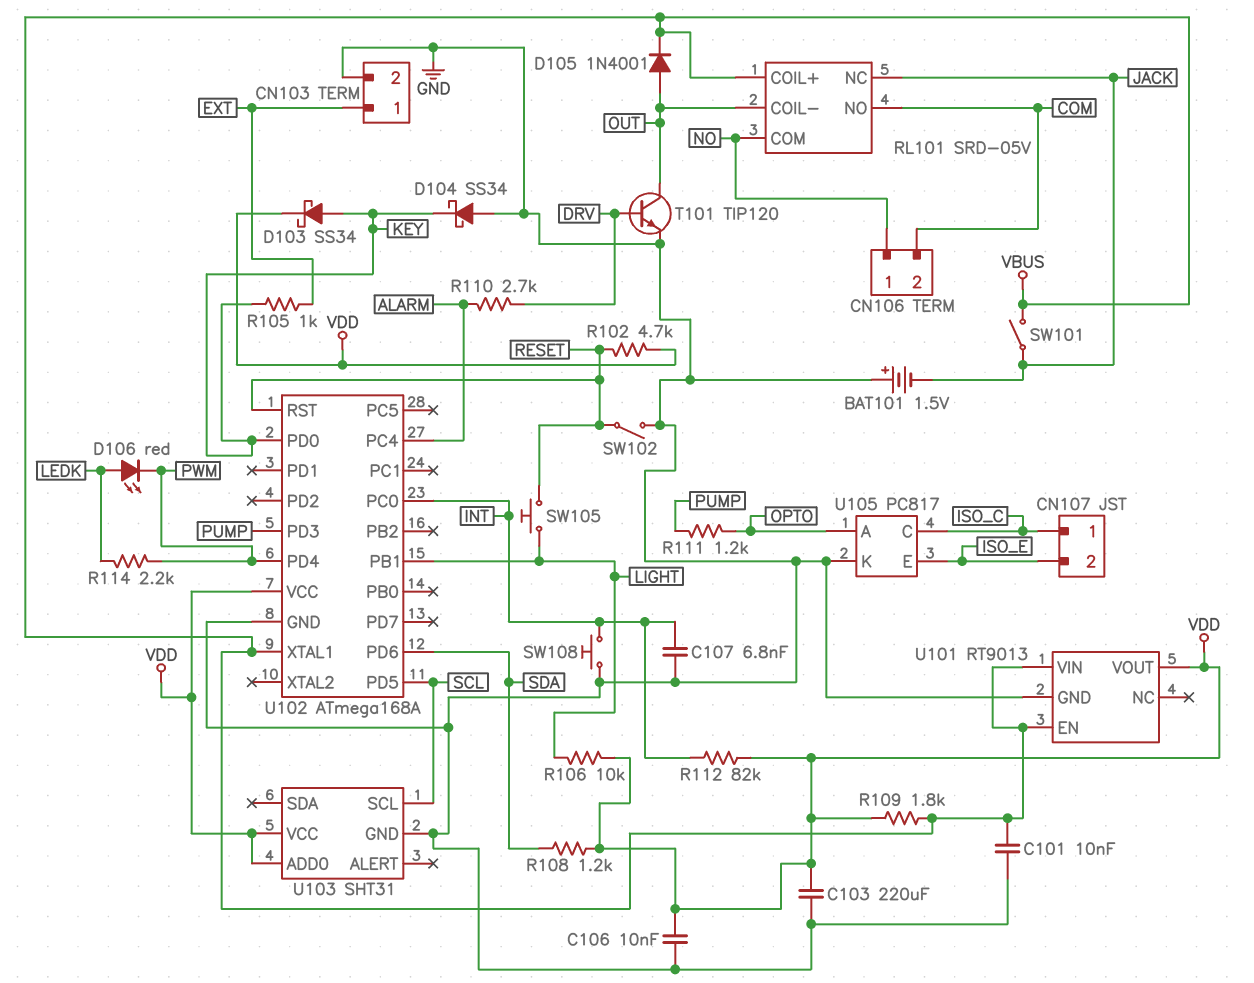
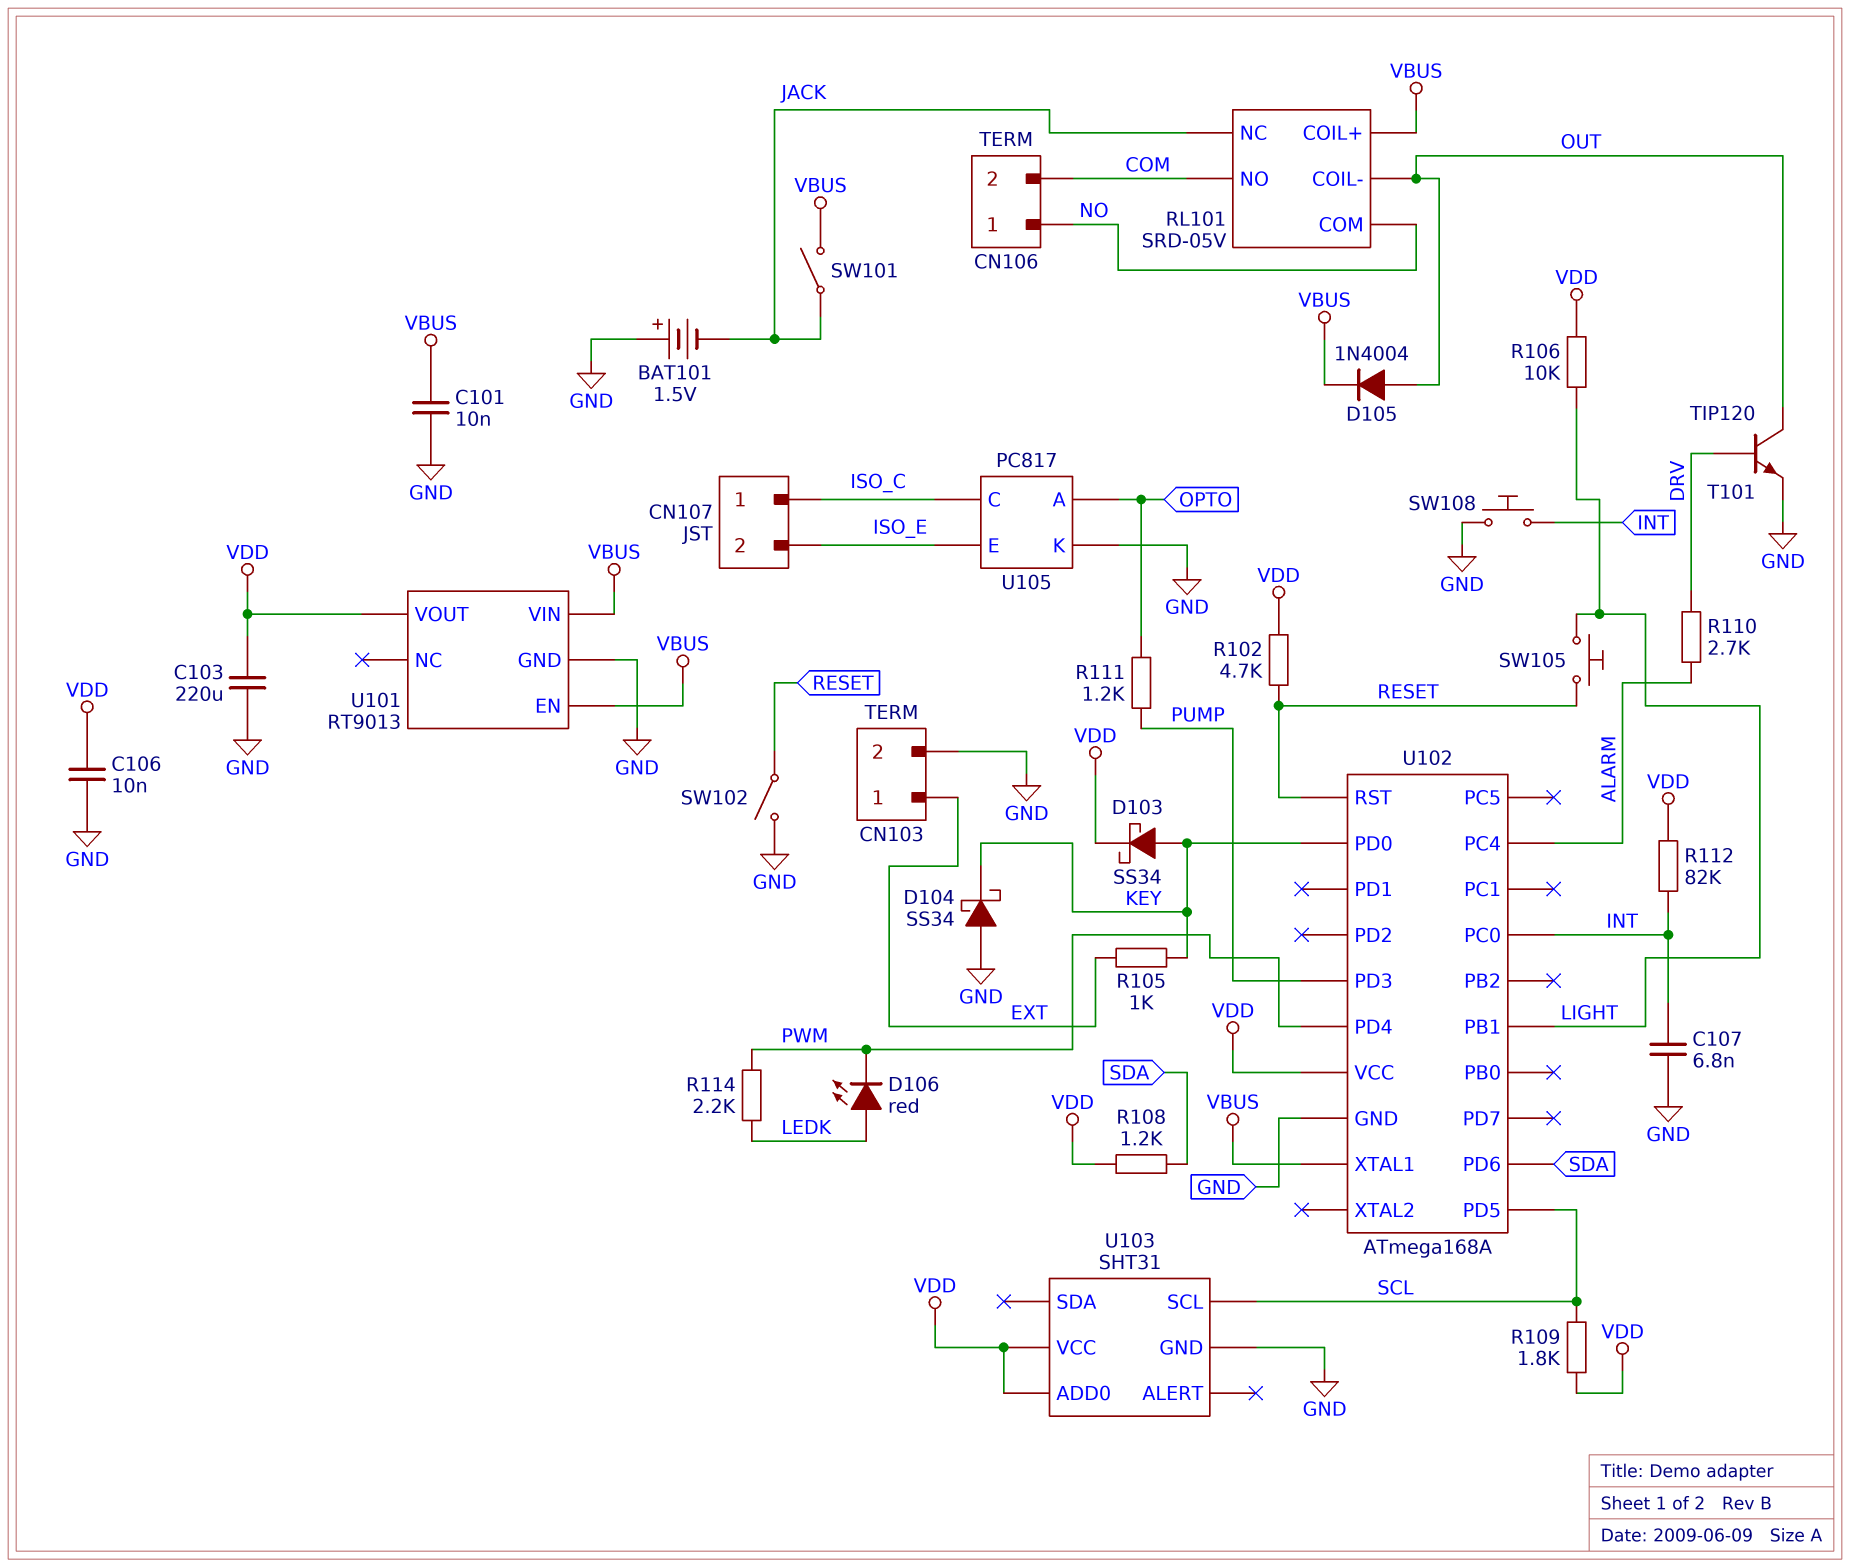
D105: diode 1N4001 (A OUT, K VBUS) -> diode 1N4004 (A OUT, K VBUS)
R109: 1.8k (VBUS, VDD) -> 1.8k (SCL, VDD)

